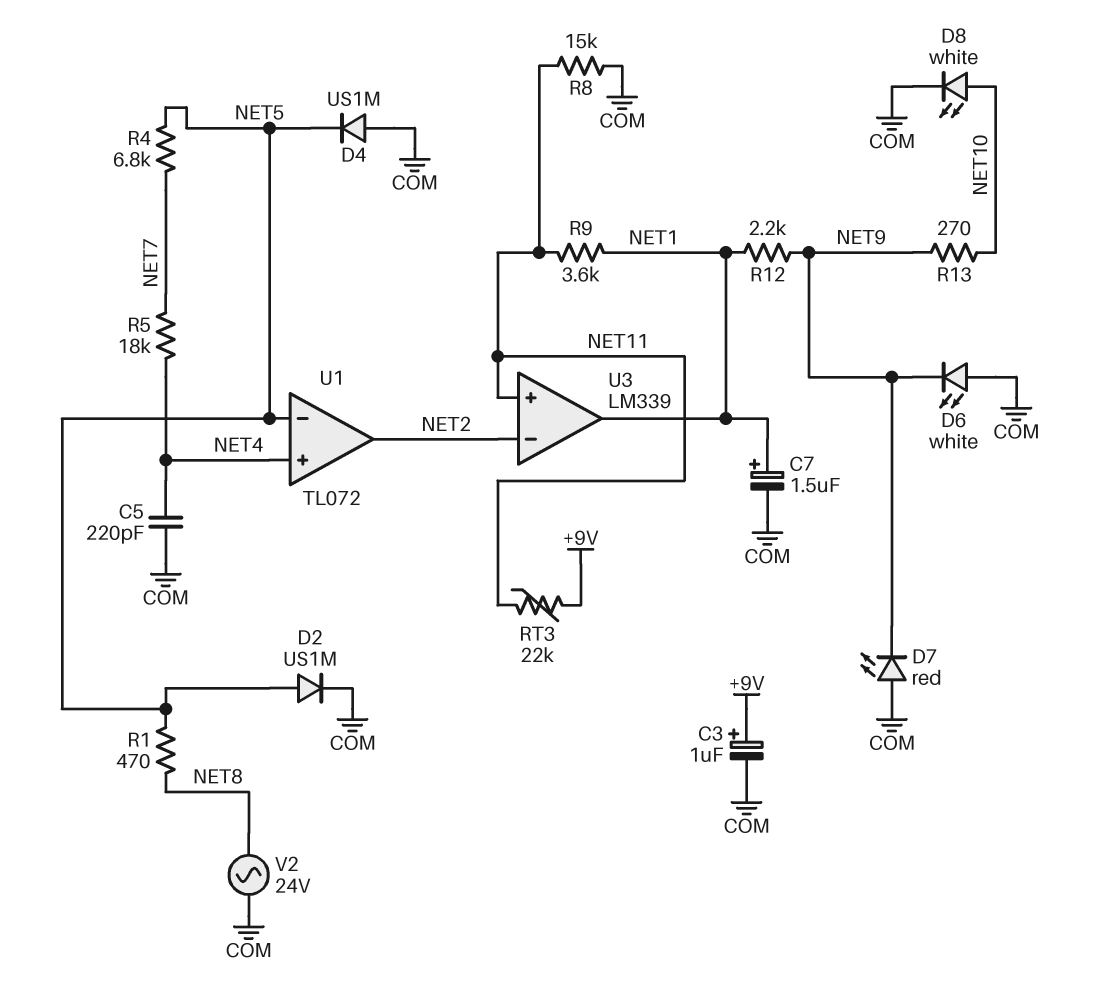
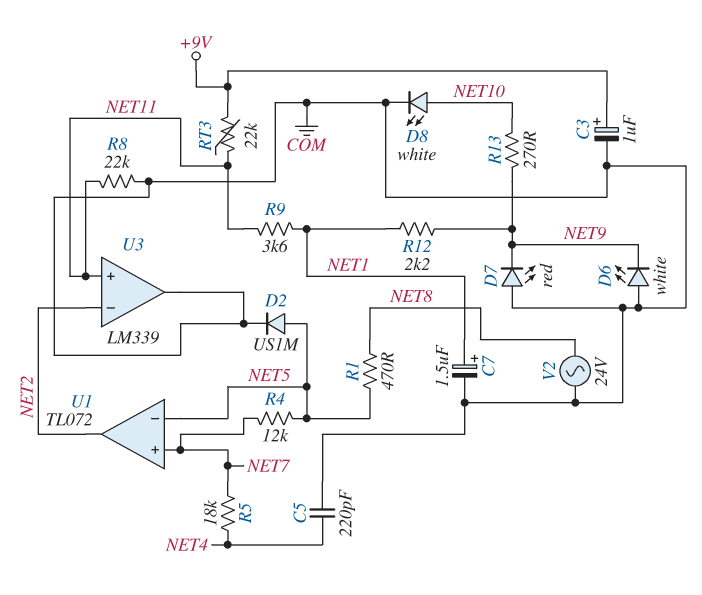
D4: diode US1M (A COM, K NET5) -> none
R4: 6.8k (NET5, NET7) -> 12k (NET5, NET7)
R8: 15k (COM, NET11) -> 22k (COM, NET11)
U1 pin in+: NET4 -> NET7
U3 pin out: NET1 -> COM

